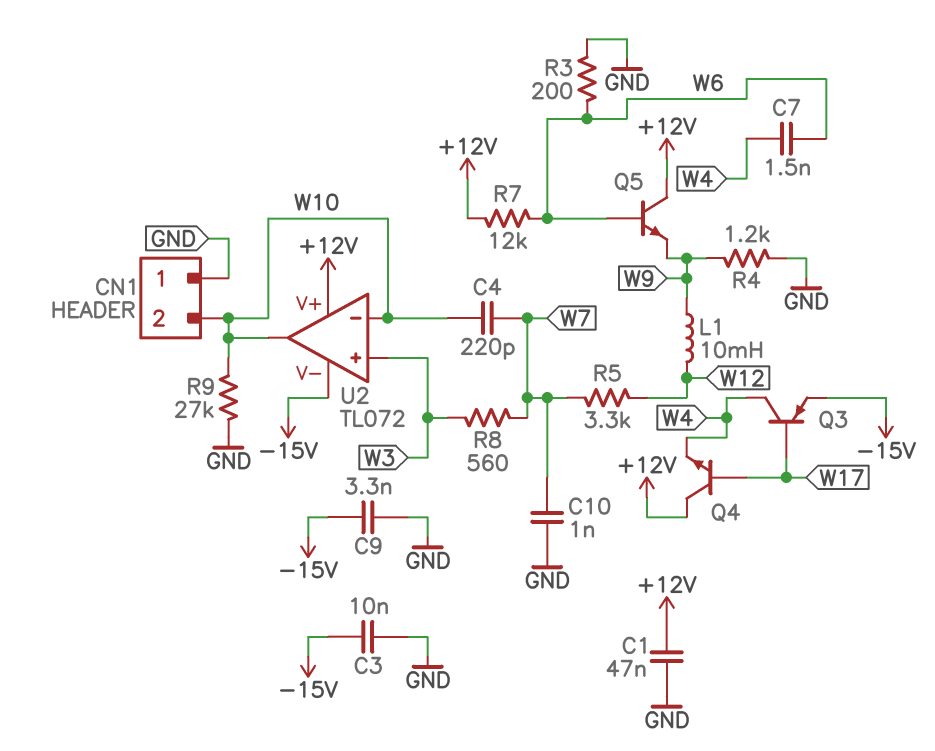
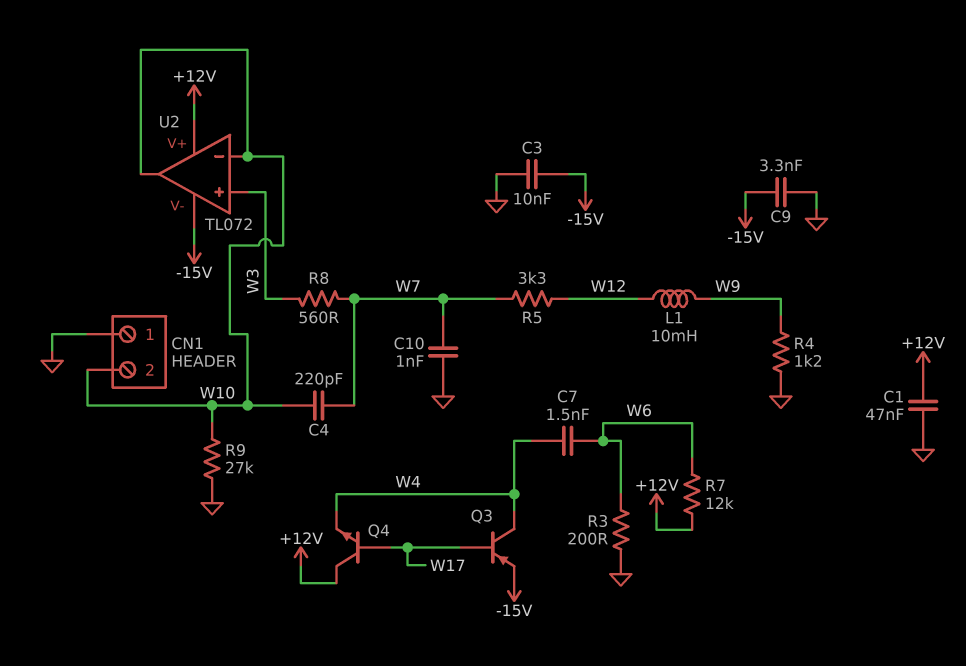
Q5: NPN (B W6, C +12V, E W9) -> none

